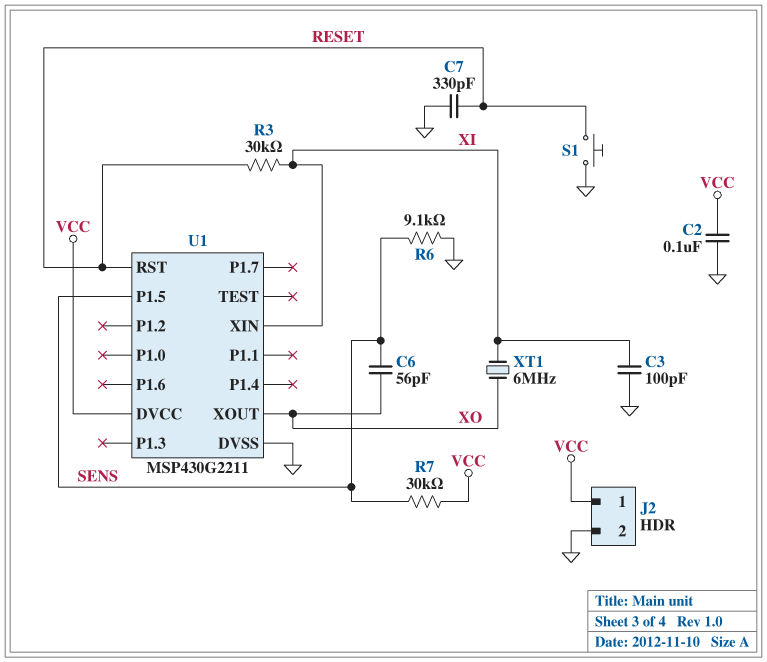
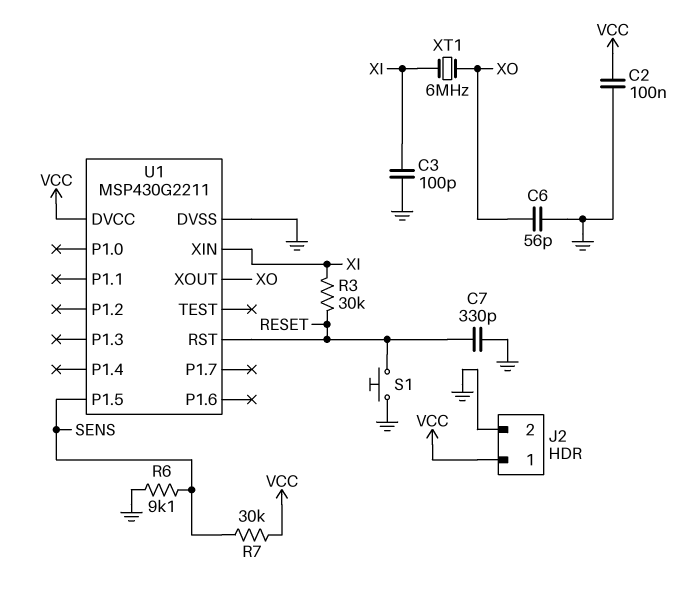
C6: 56pF (SENS, XO) -> 56pF (GND, XO)

